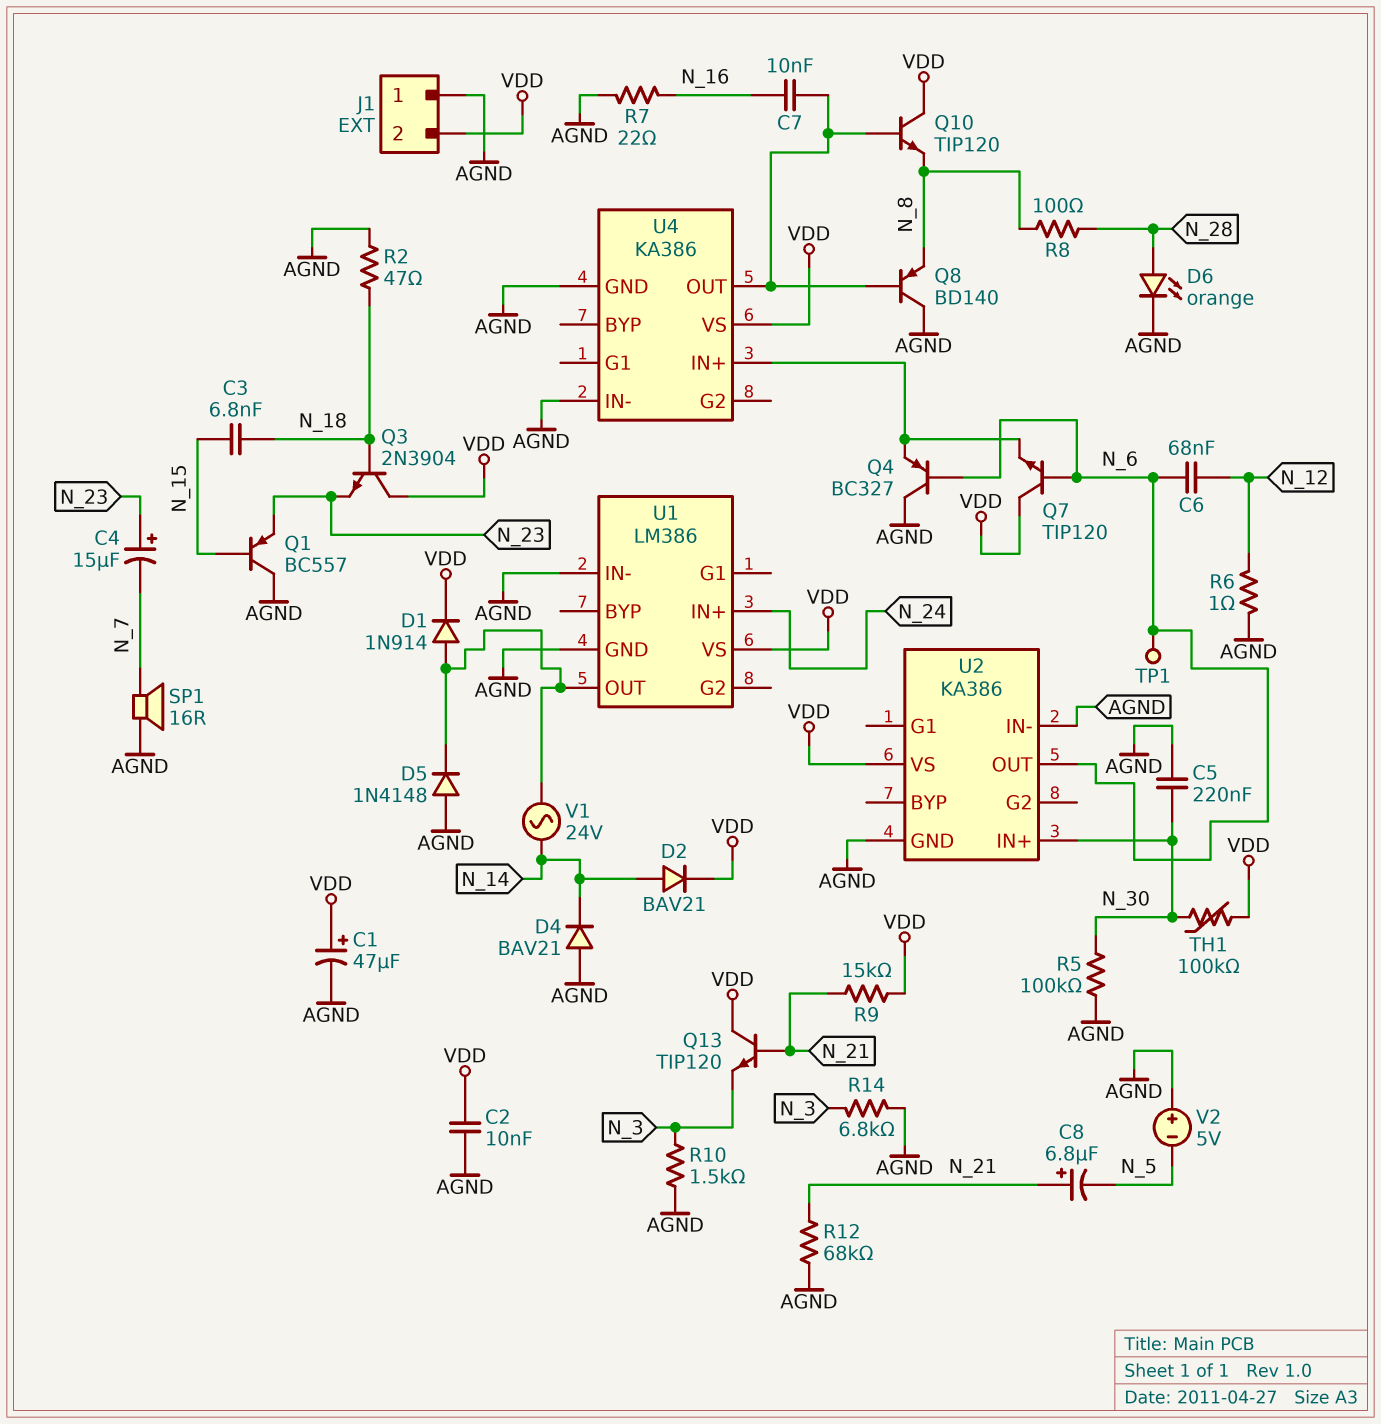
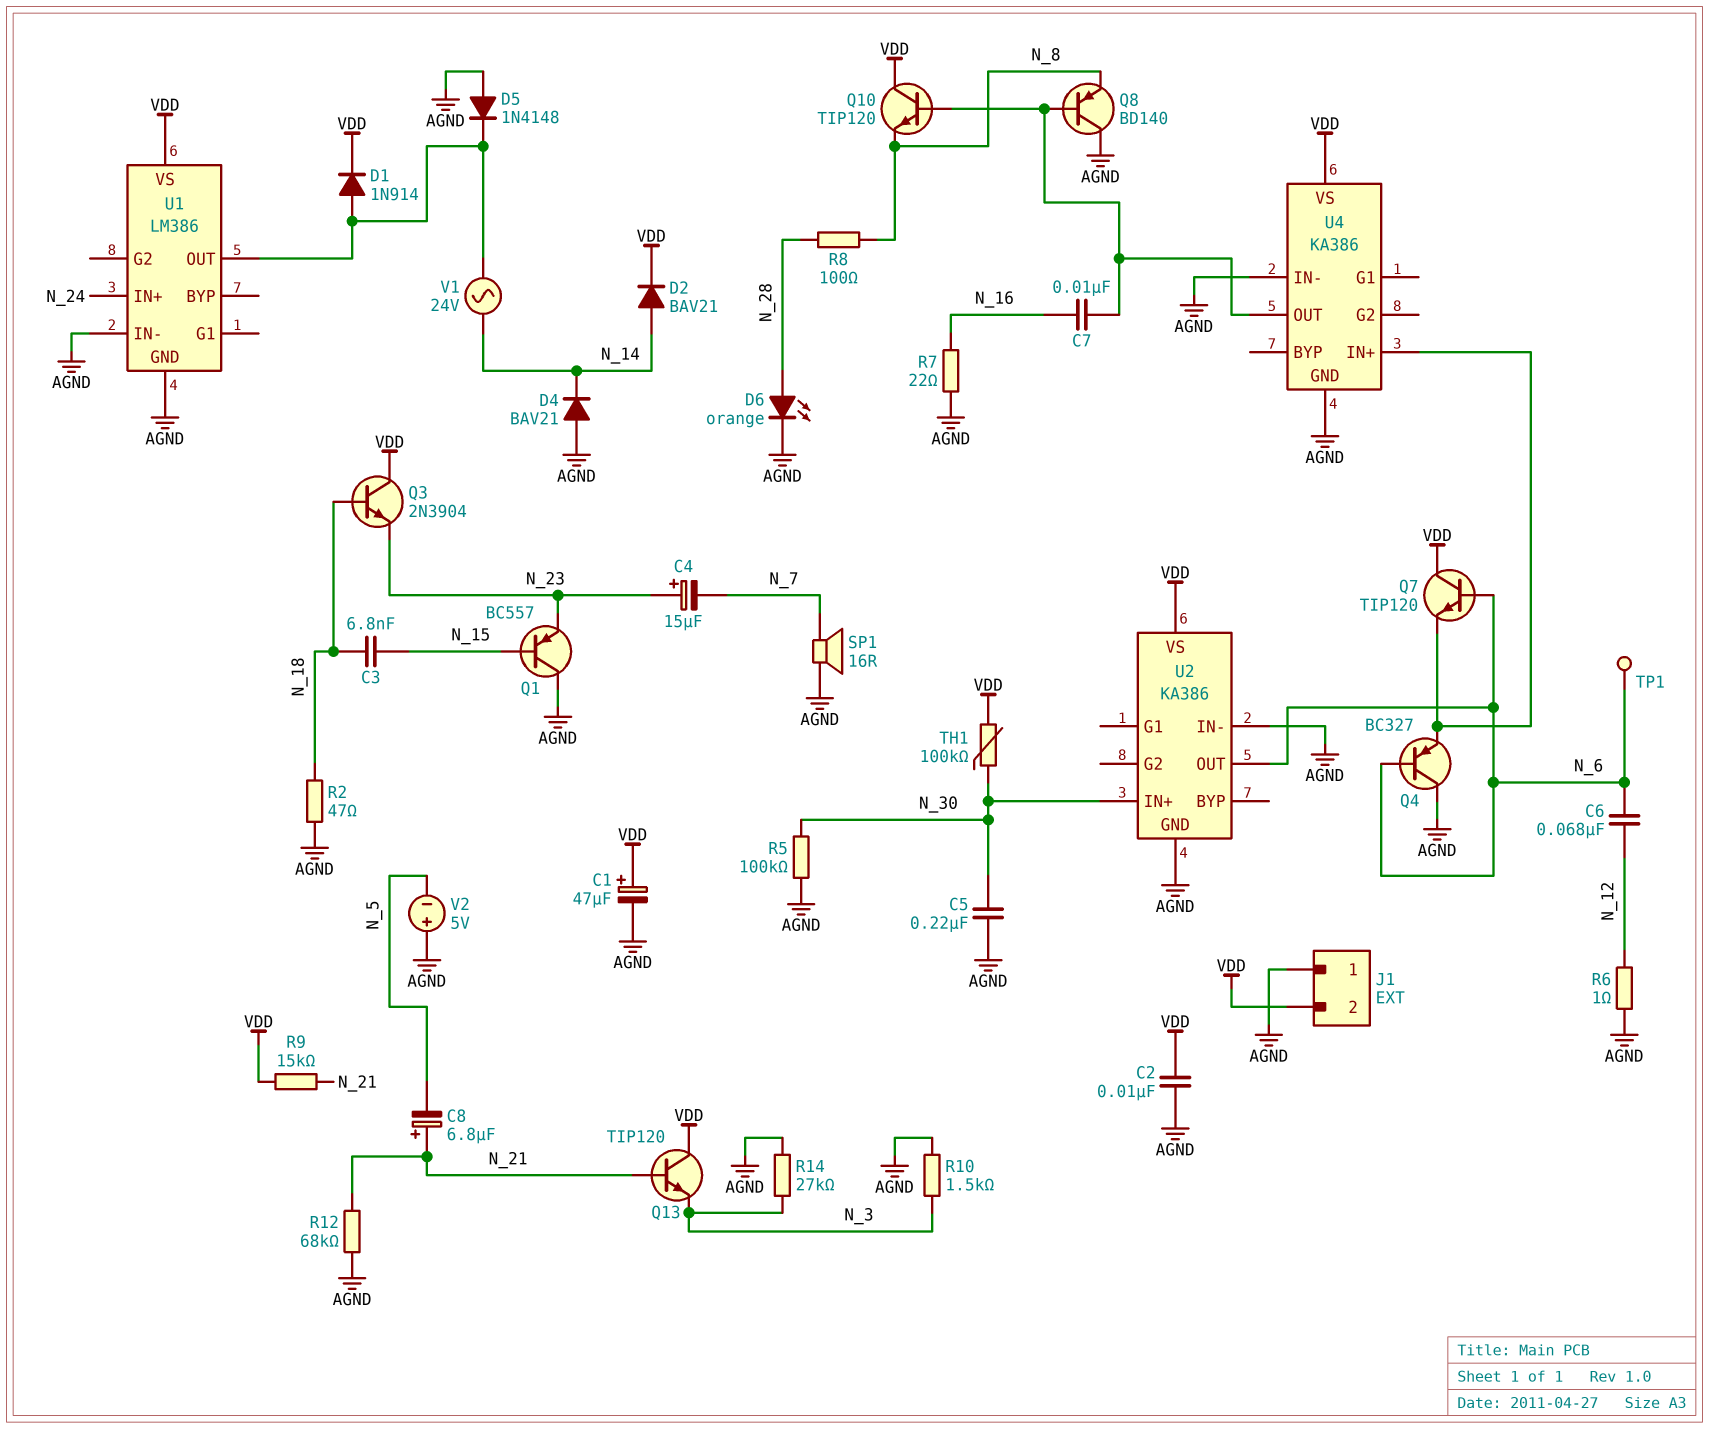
R14: 6.8k (AGND, N_3) -> 27k (AGND, N_3)

